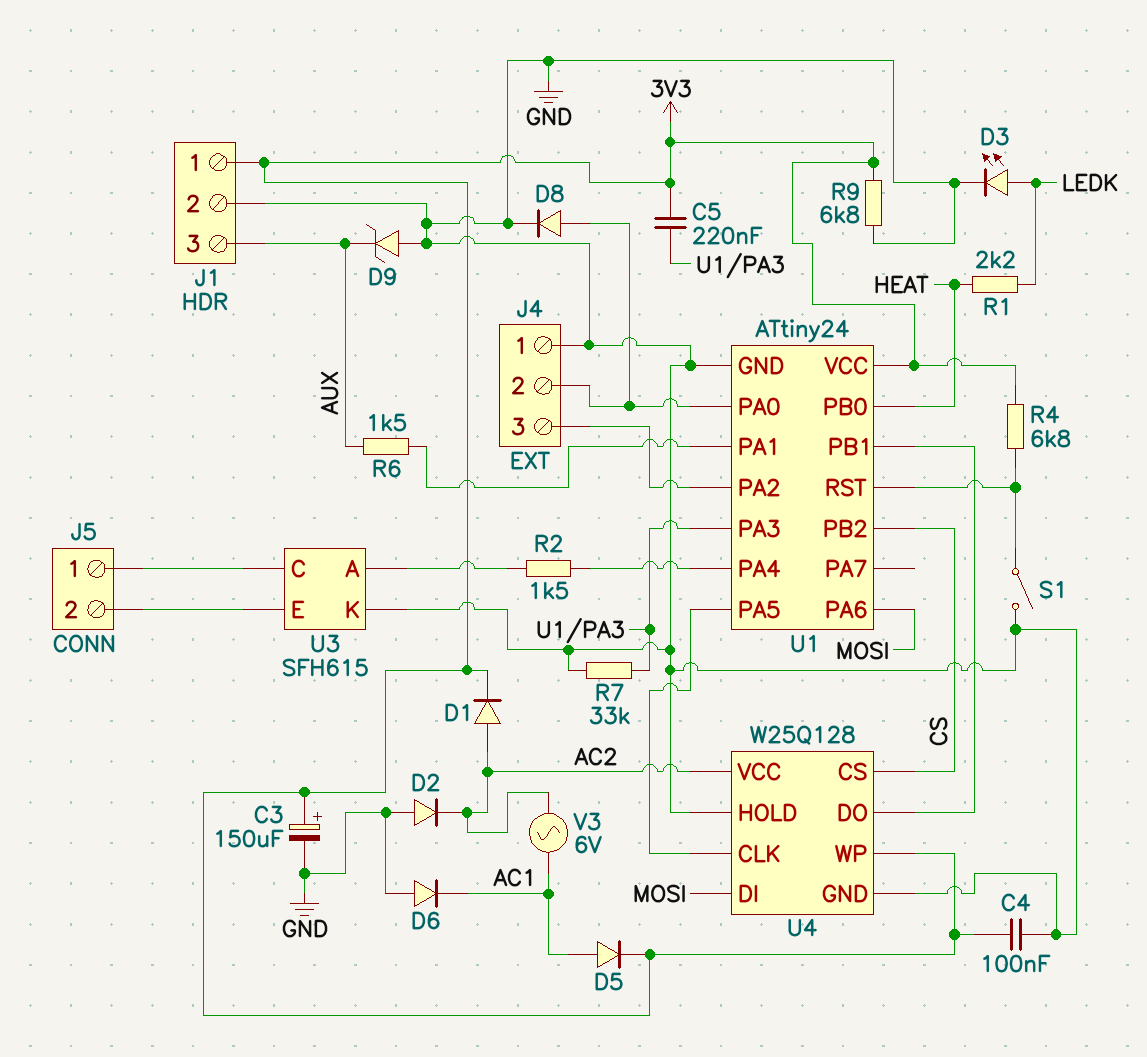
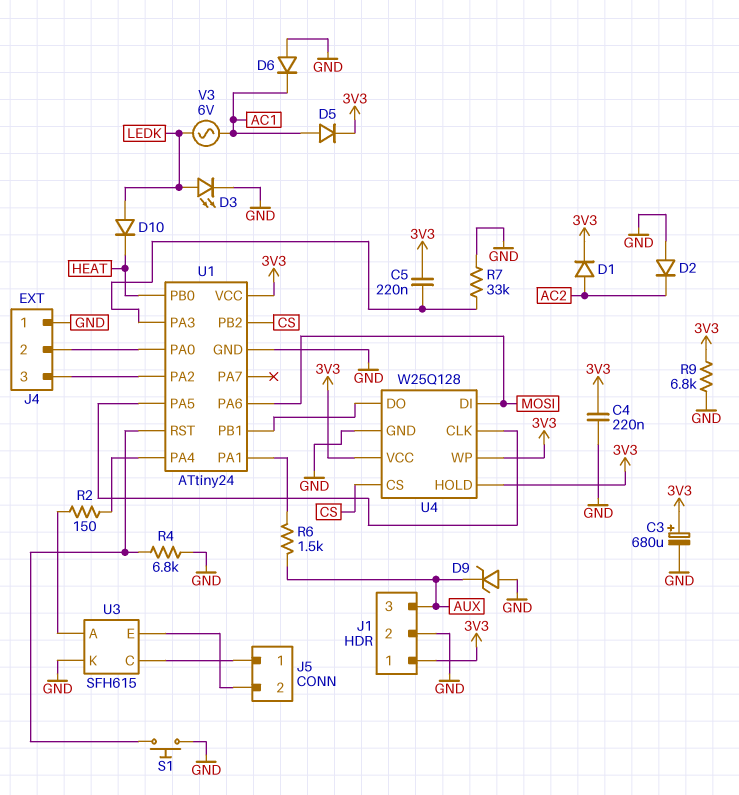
C3: 150uF (plus 3V3, minus GND) -> 680uF (plus 3V3, minus GND)
C4: 100nF (3V3, GND) -> 220nF (3V3, GND)
D8: diode (A J4/2, K GND) -> none
D10: none -> diode (A LEDK, K HEAT)
R1: 2.2k (HEAT, LEDK) -> none
R2: 1.5k (U1/PA4, U3/A) -> 150 (U1/PA4, U3/A)
R4: 6.8k (3V3, U1/RST) -> 6.8k (GND, U1/RST)
S1: switch (GND, U1/RST) -> button (GND, U1/RST)
U4 pin HOLD: GND -> 3V3
U4 pin VCC: AC2 -> 3V3
V3: AC 6V (AC1, AC2) -> AC 6V (AC1, LEDK)

